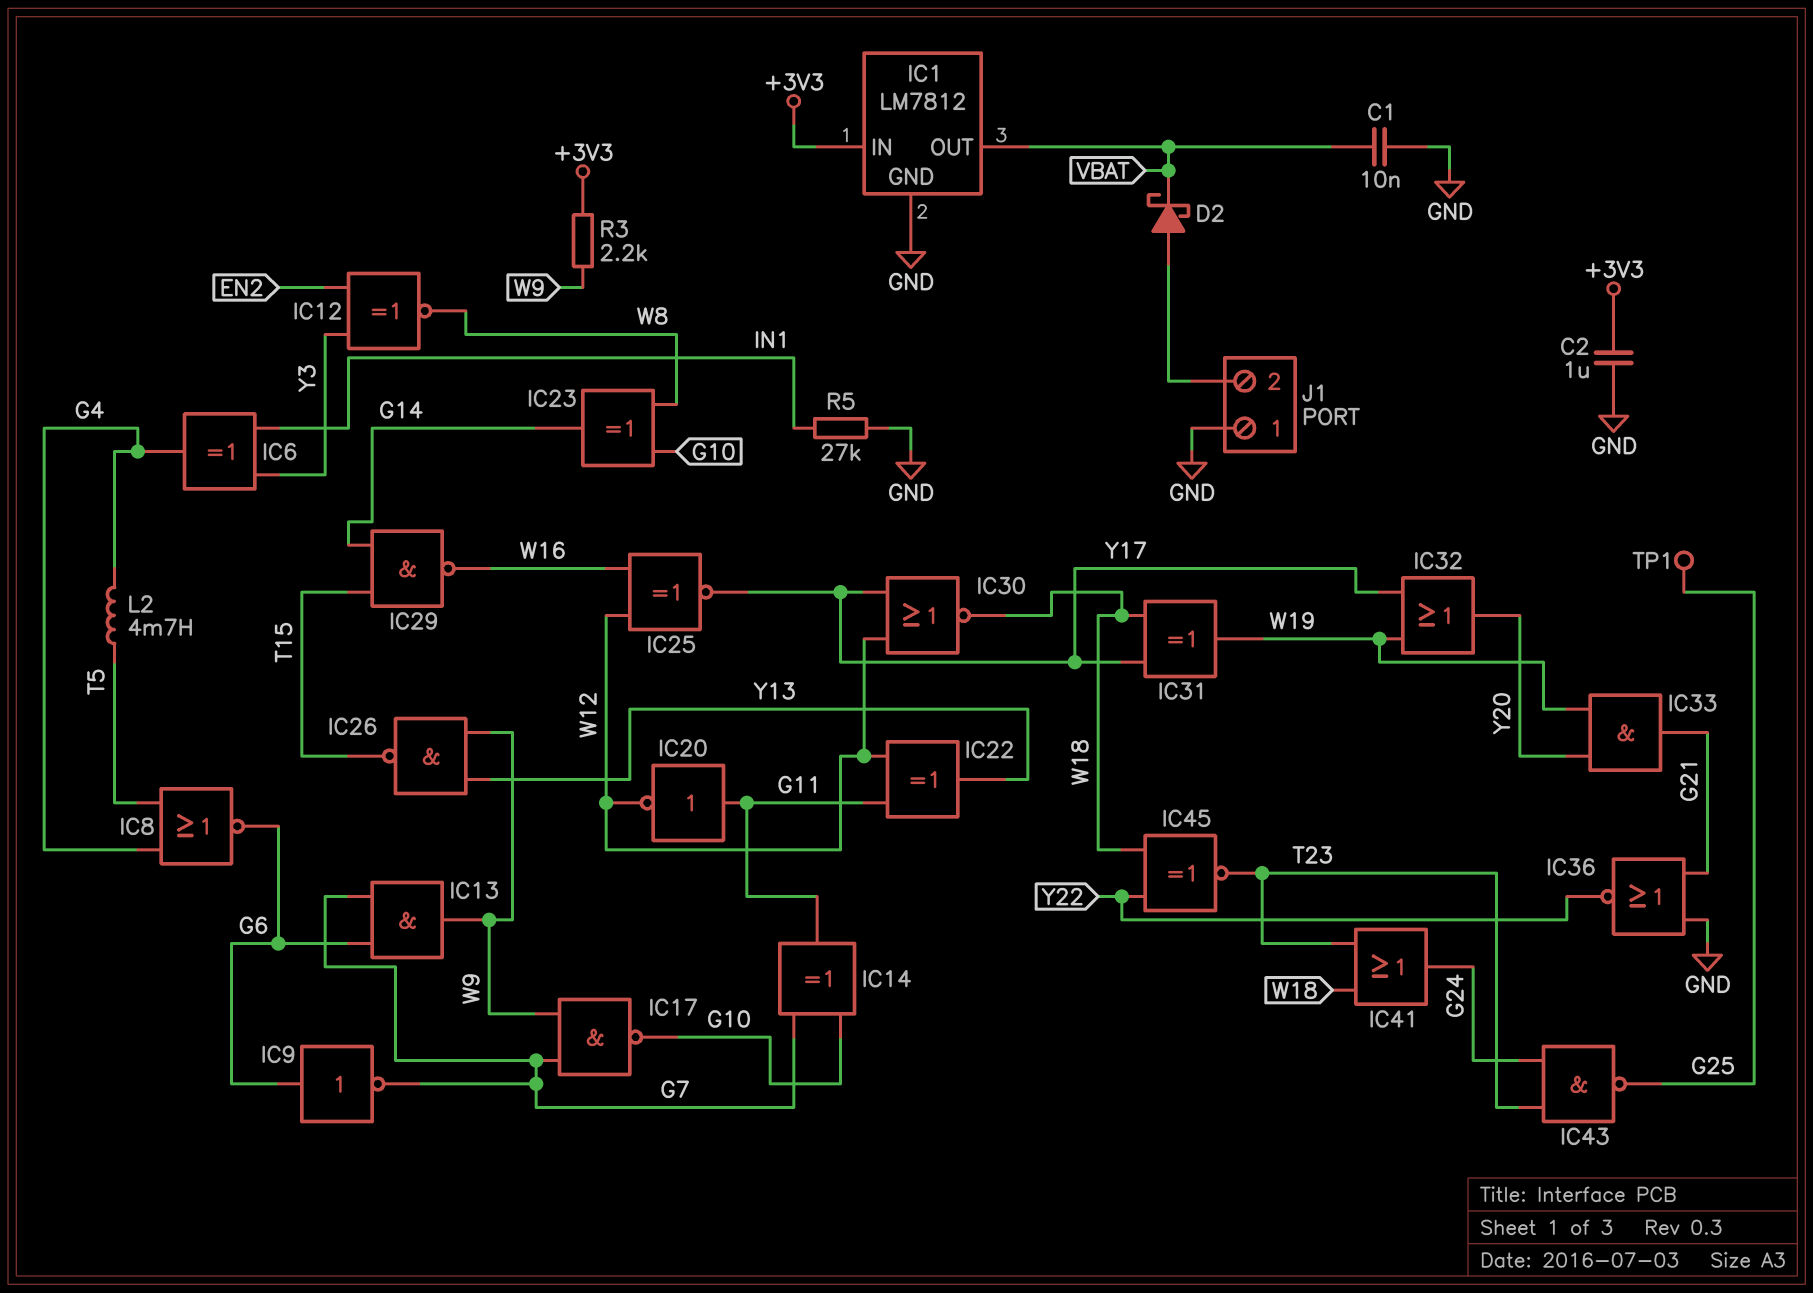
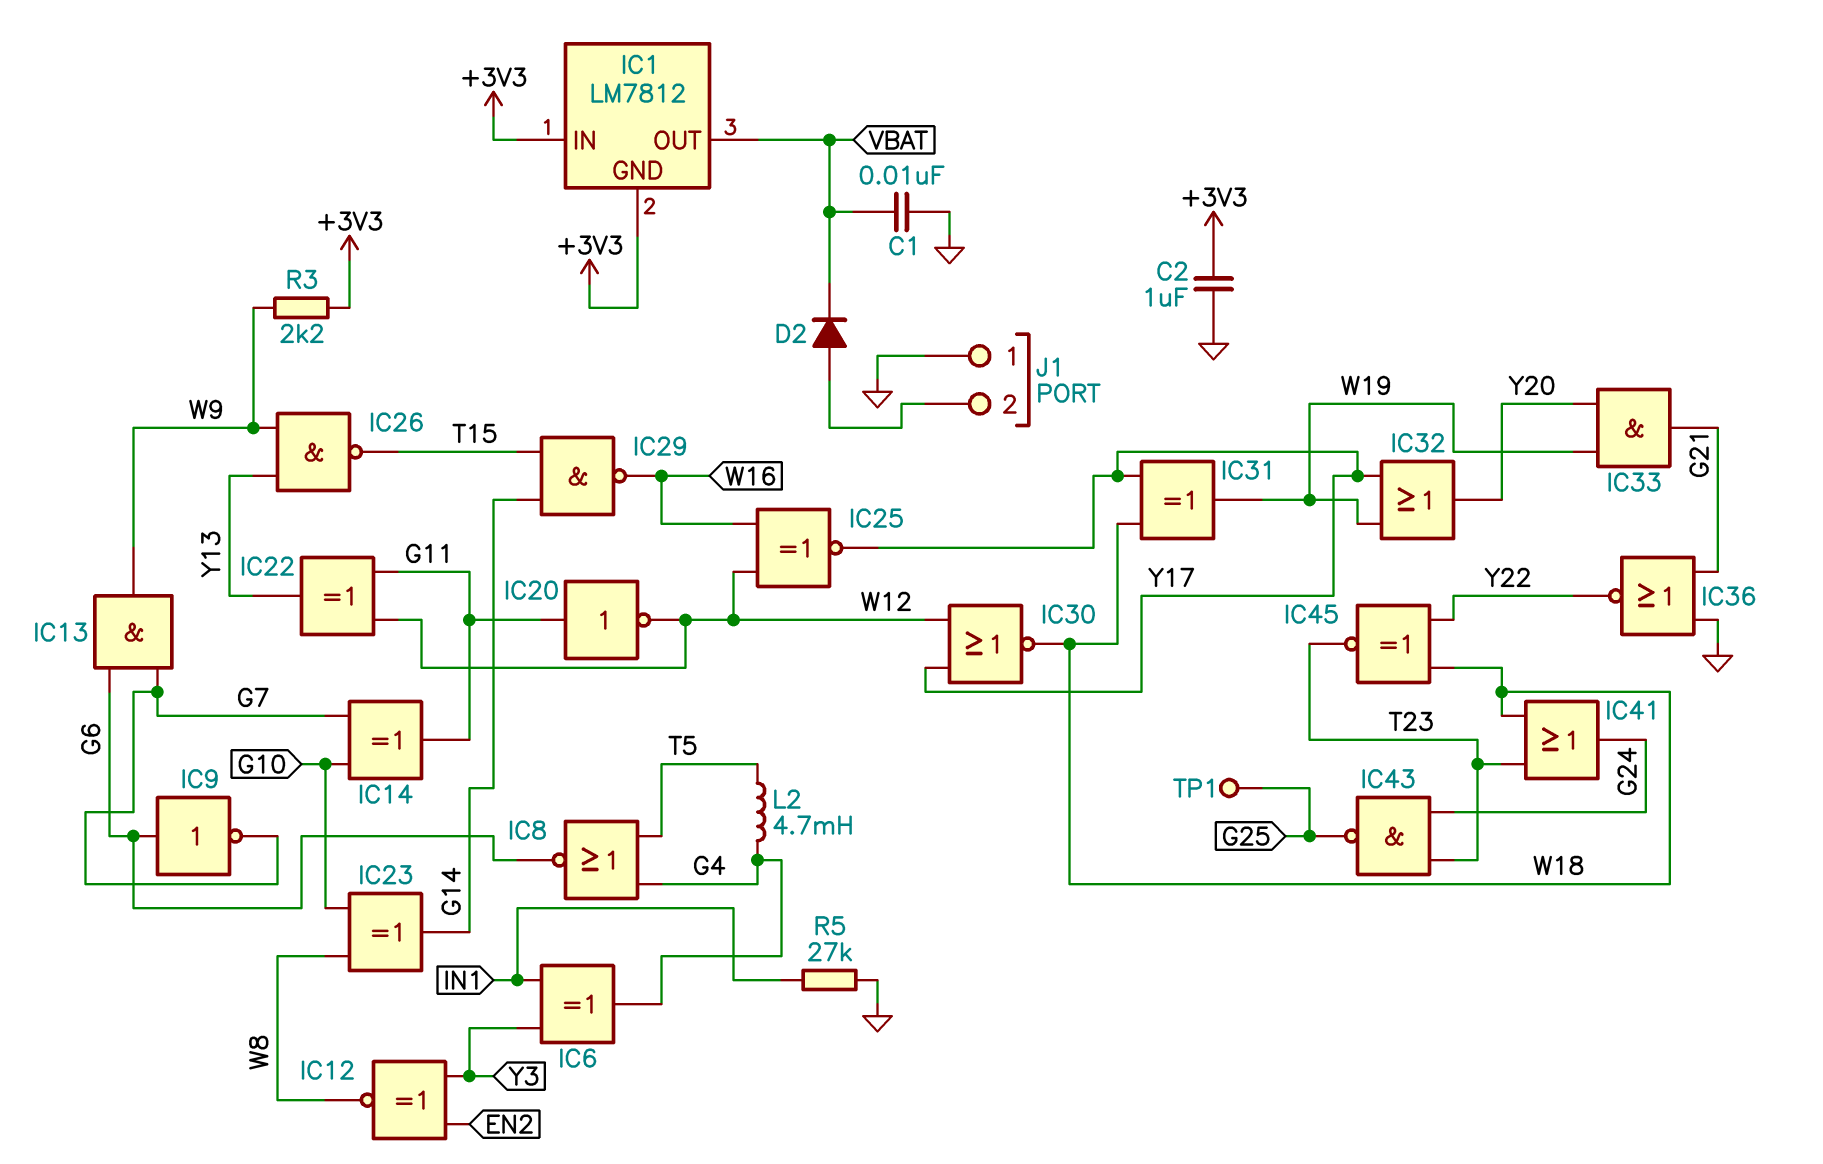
D2: schottky (A J1/2, K VBAT) -> diode (A J1/2, K VBAT)
IC1 pin GND: GND -> +3V3
IC17: NAND (in G7, in W9, out G10) -> none

